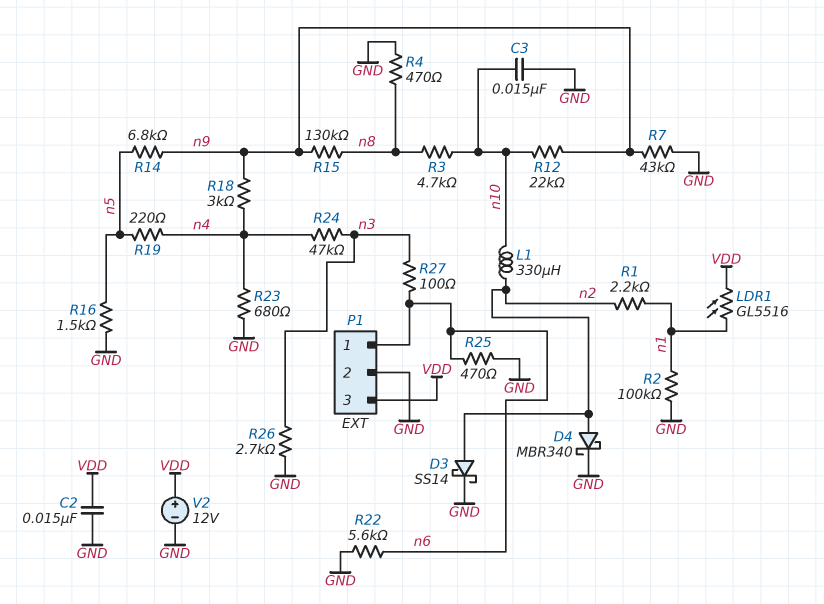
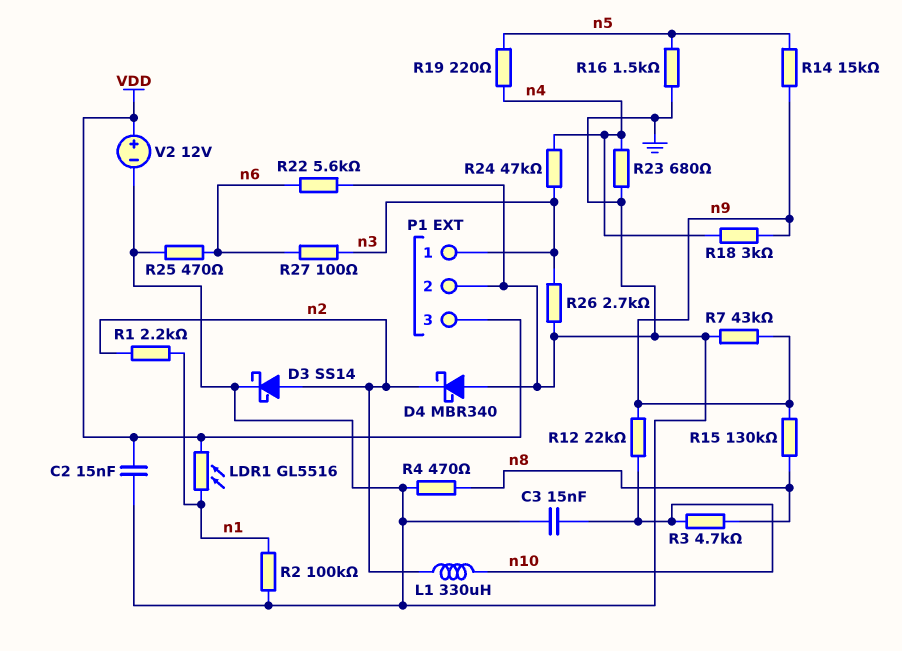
D4: schottky MBR340 (A n2, K GND) -> schottky MBR340 (A GND, K n2)
P1 pin 1: n6 -> n3
R14: 6.8k (n5, n9) -> 15k (n5, n9)

